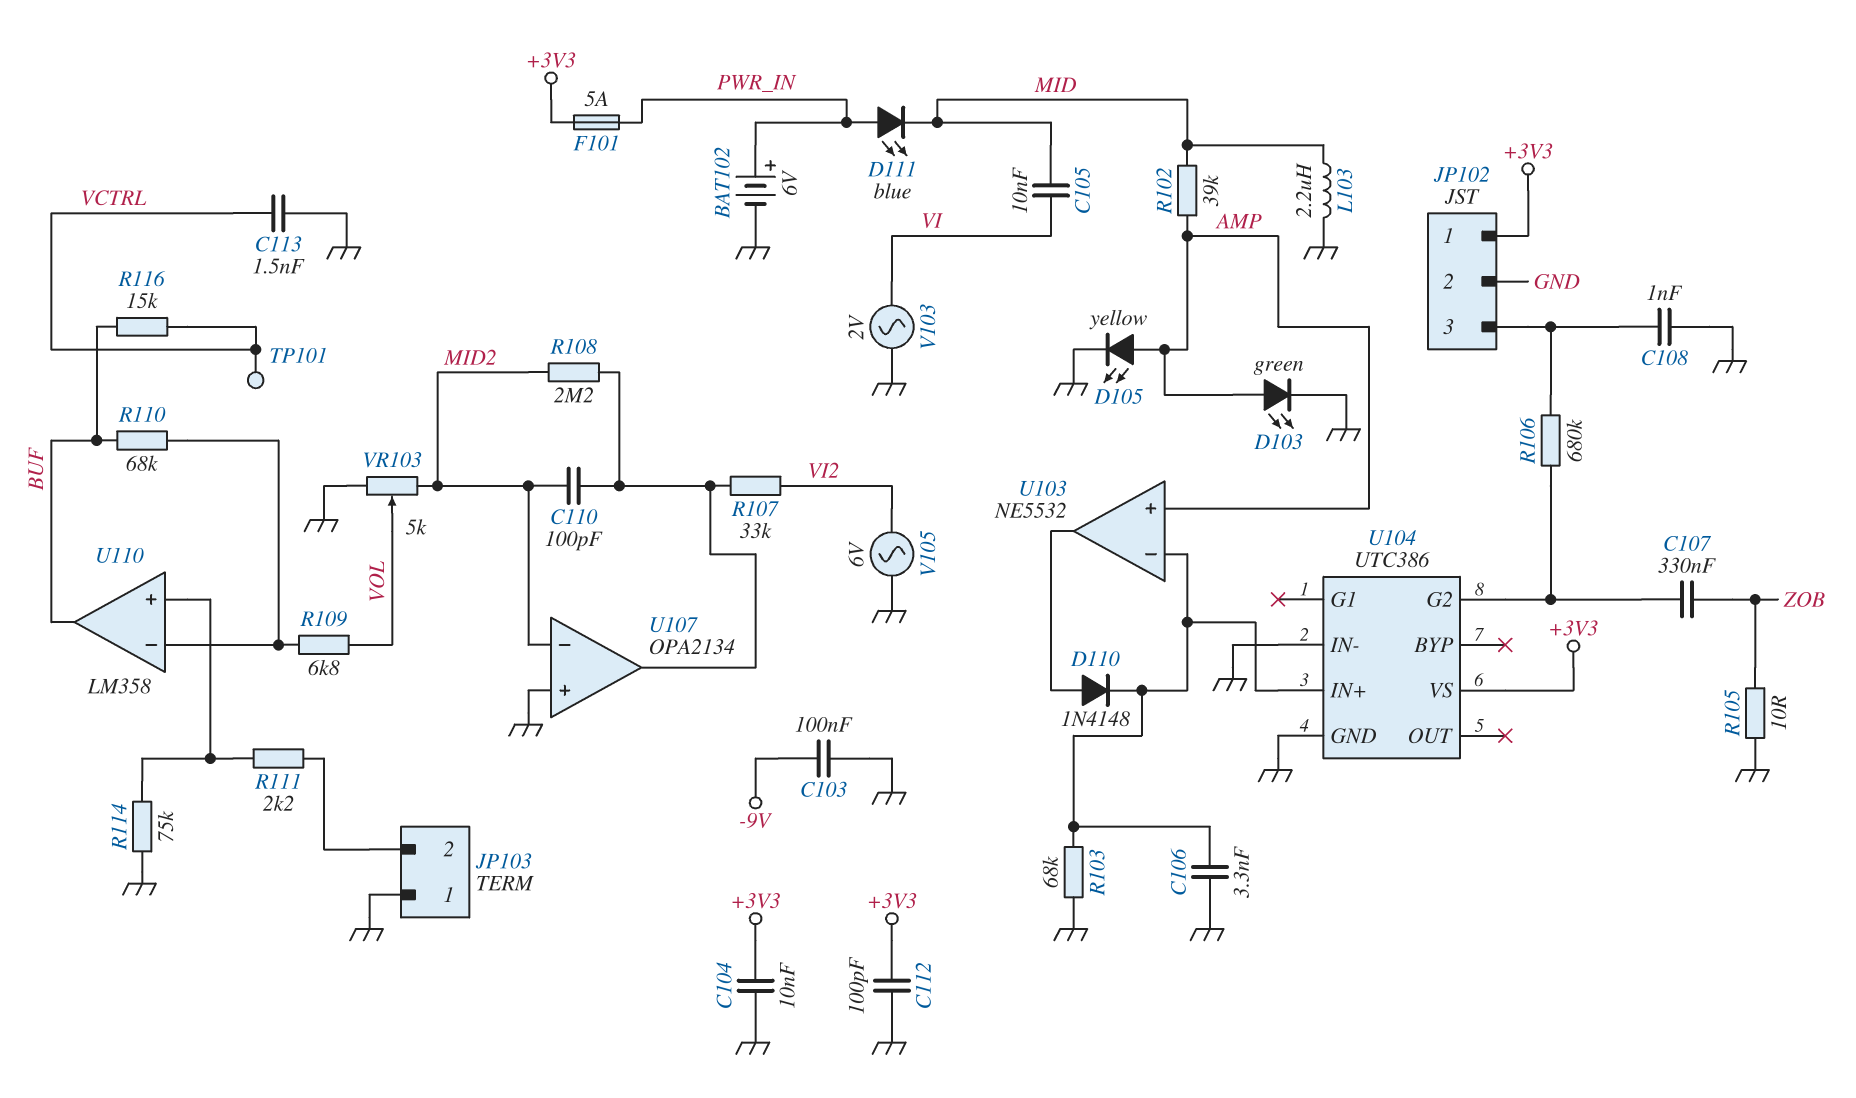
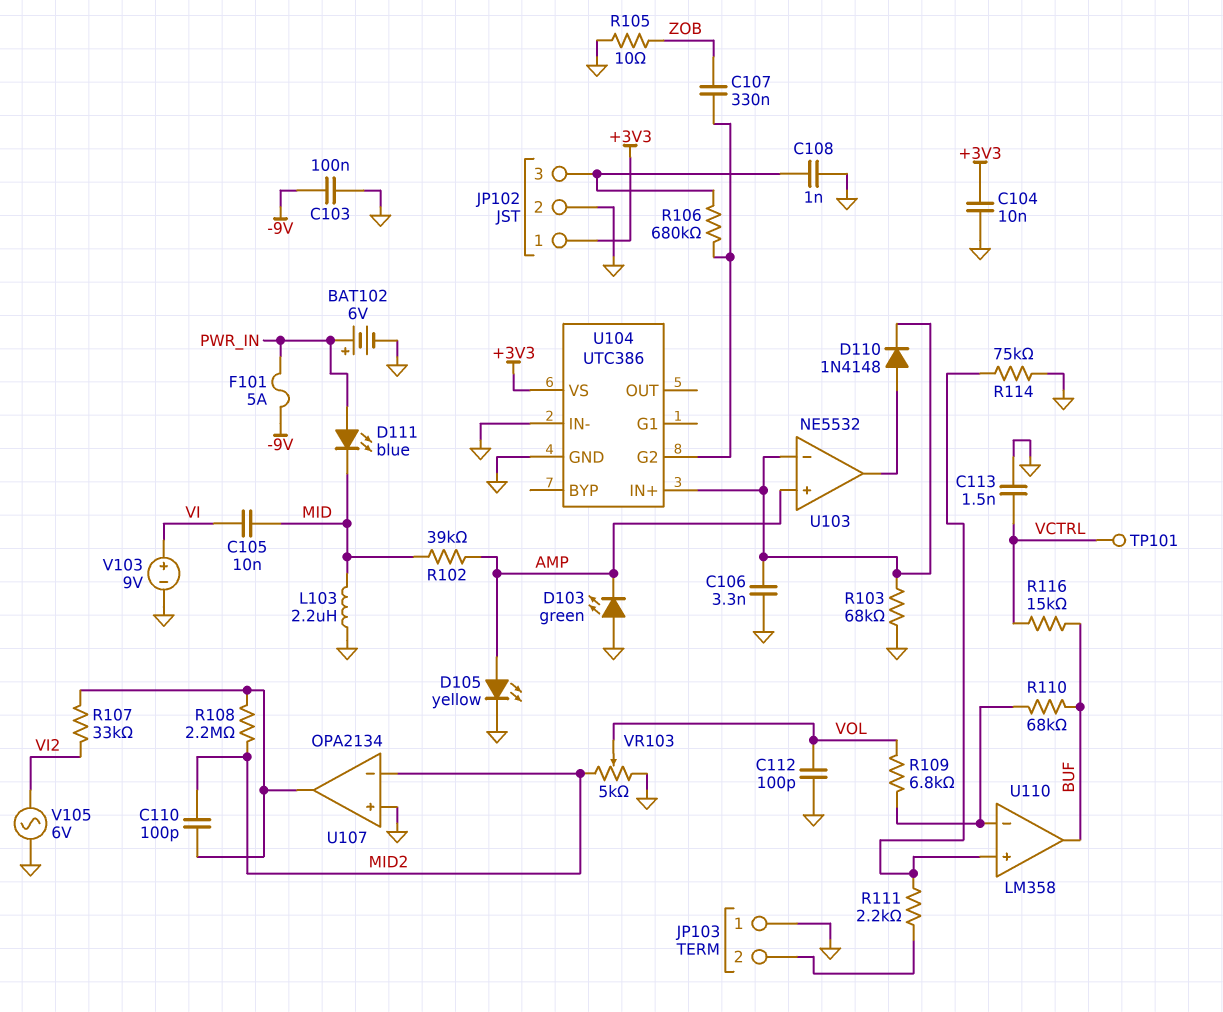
C112: 100pF (+3V3, GND) -> 100pF (GND, VOL)
D103: LED green (A AMP, K GND) -> LED green (A GND, K AMP)
F101: 5A (+3V3, PWR_IN) -> 5A (-9V, PWR_IN)
V103: AC 2V (GND, VI) -> 9V (plus VI, minus GND)

